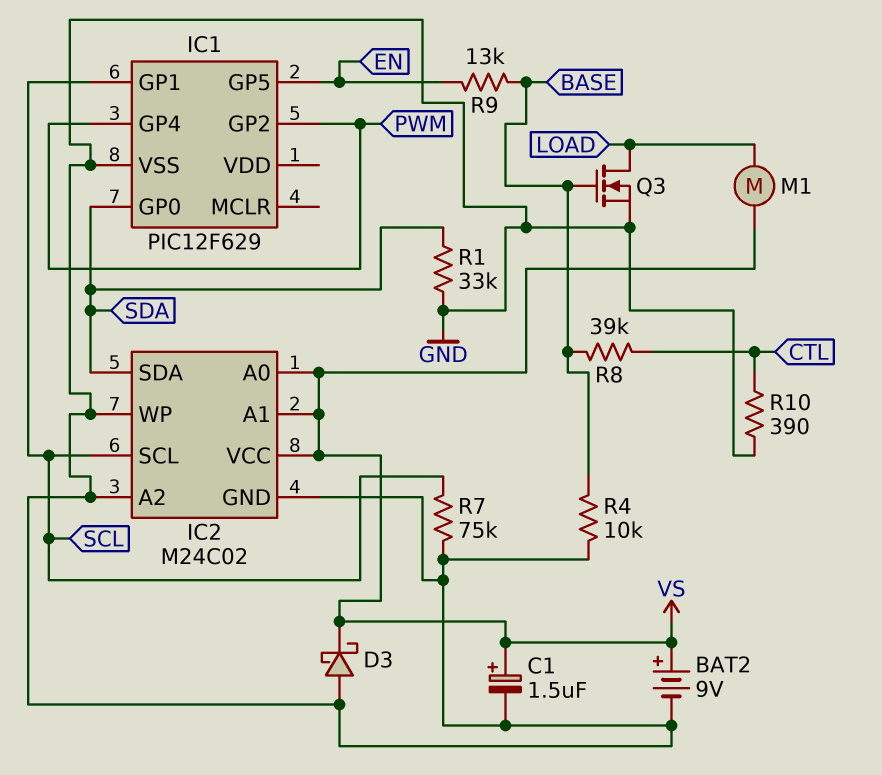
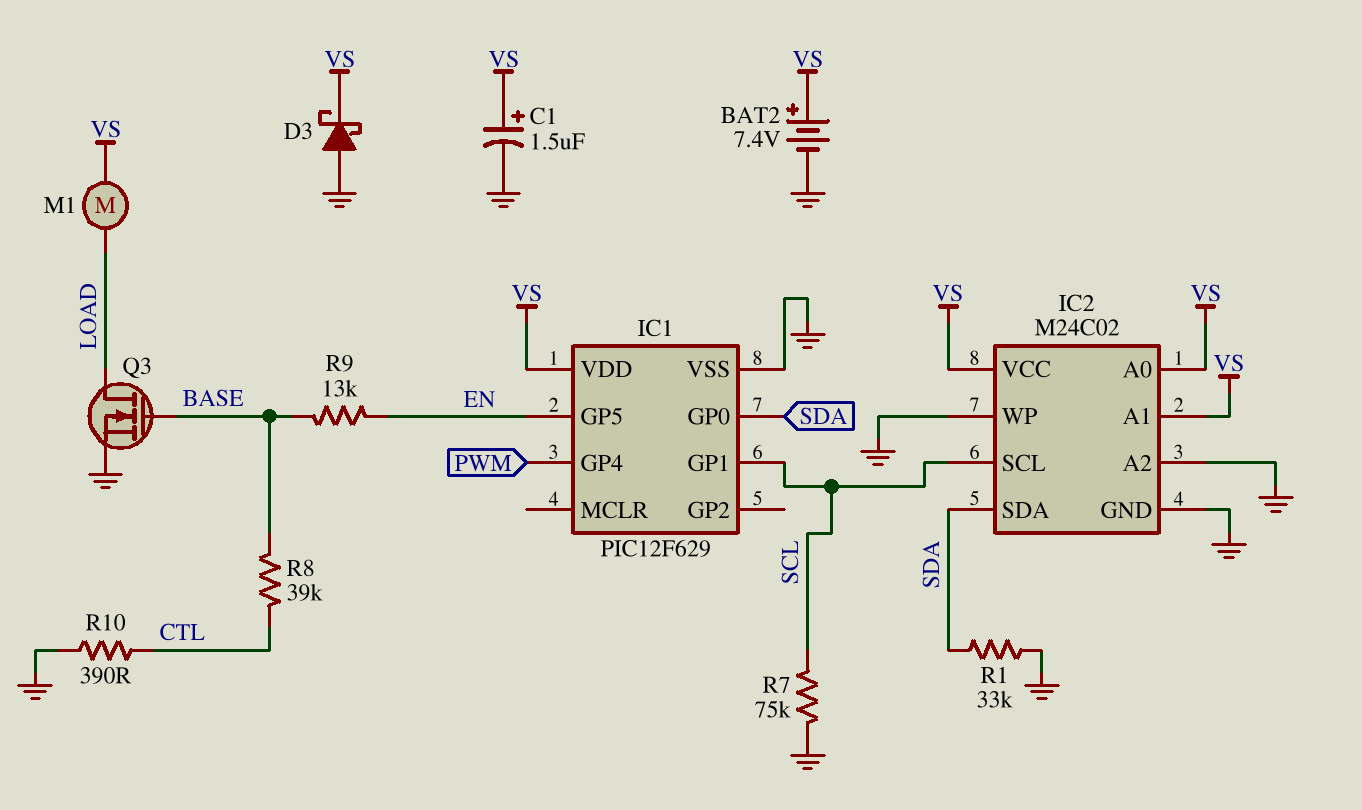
BAT2: 9V (plus VS, minus GND) -> 7.4V (plus VS, minus GND)
IC1 pin GP2: PWM -> none
IC1 pin VDD: none -> VS
R4: 10k (BASE, GND) -> none

